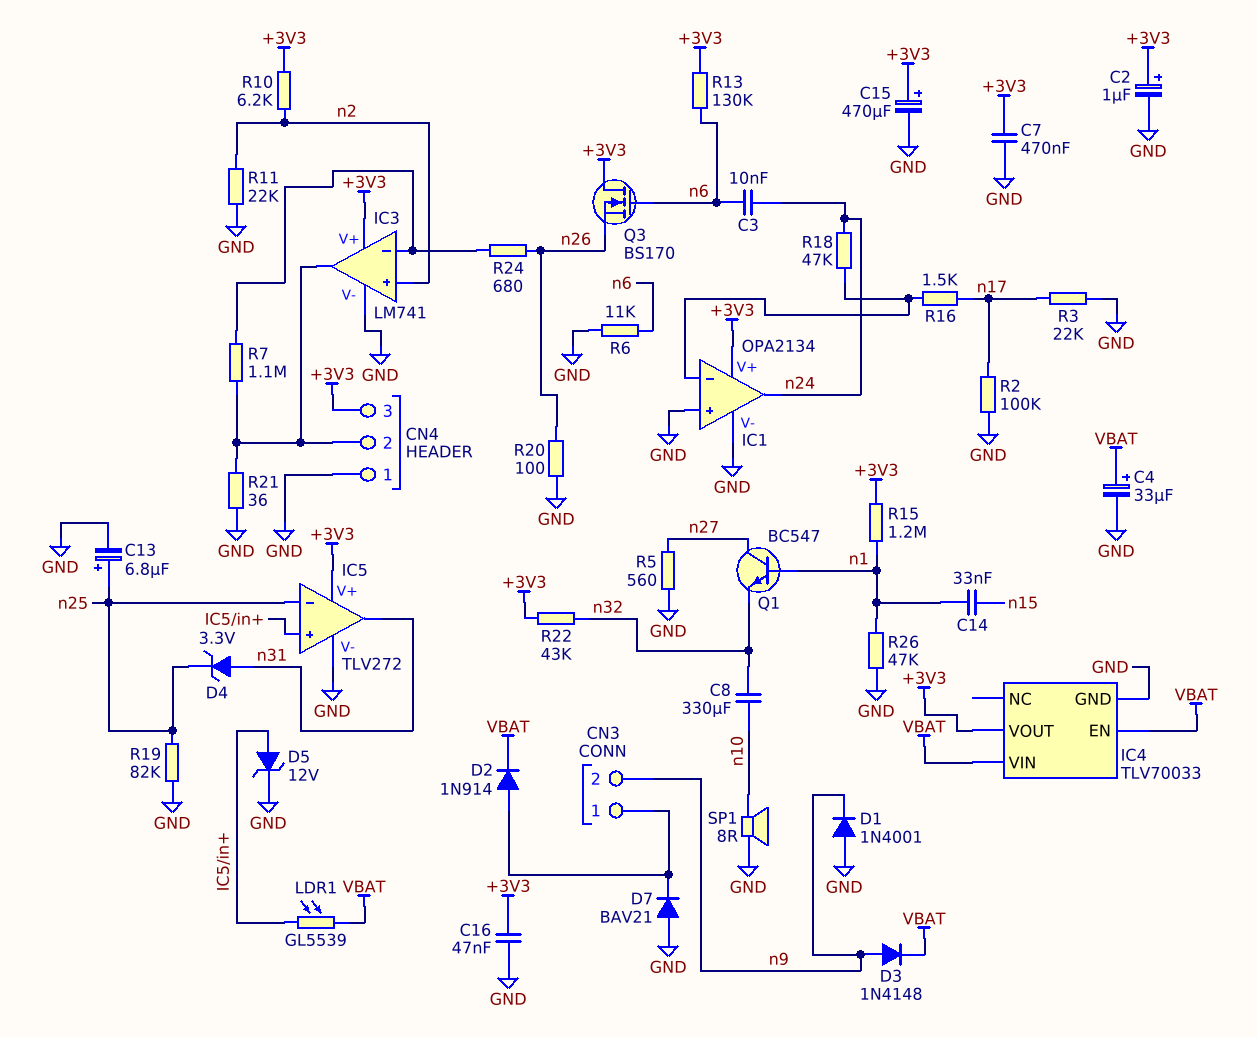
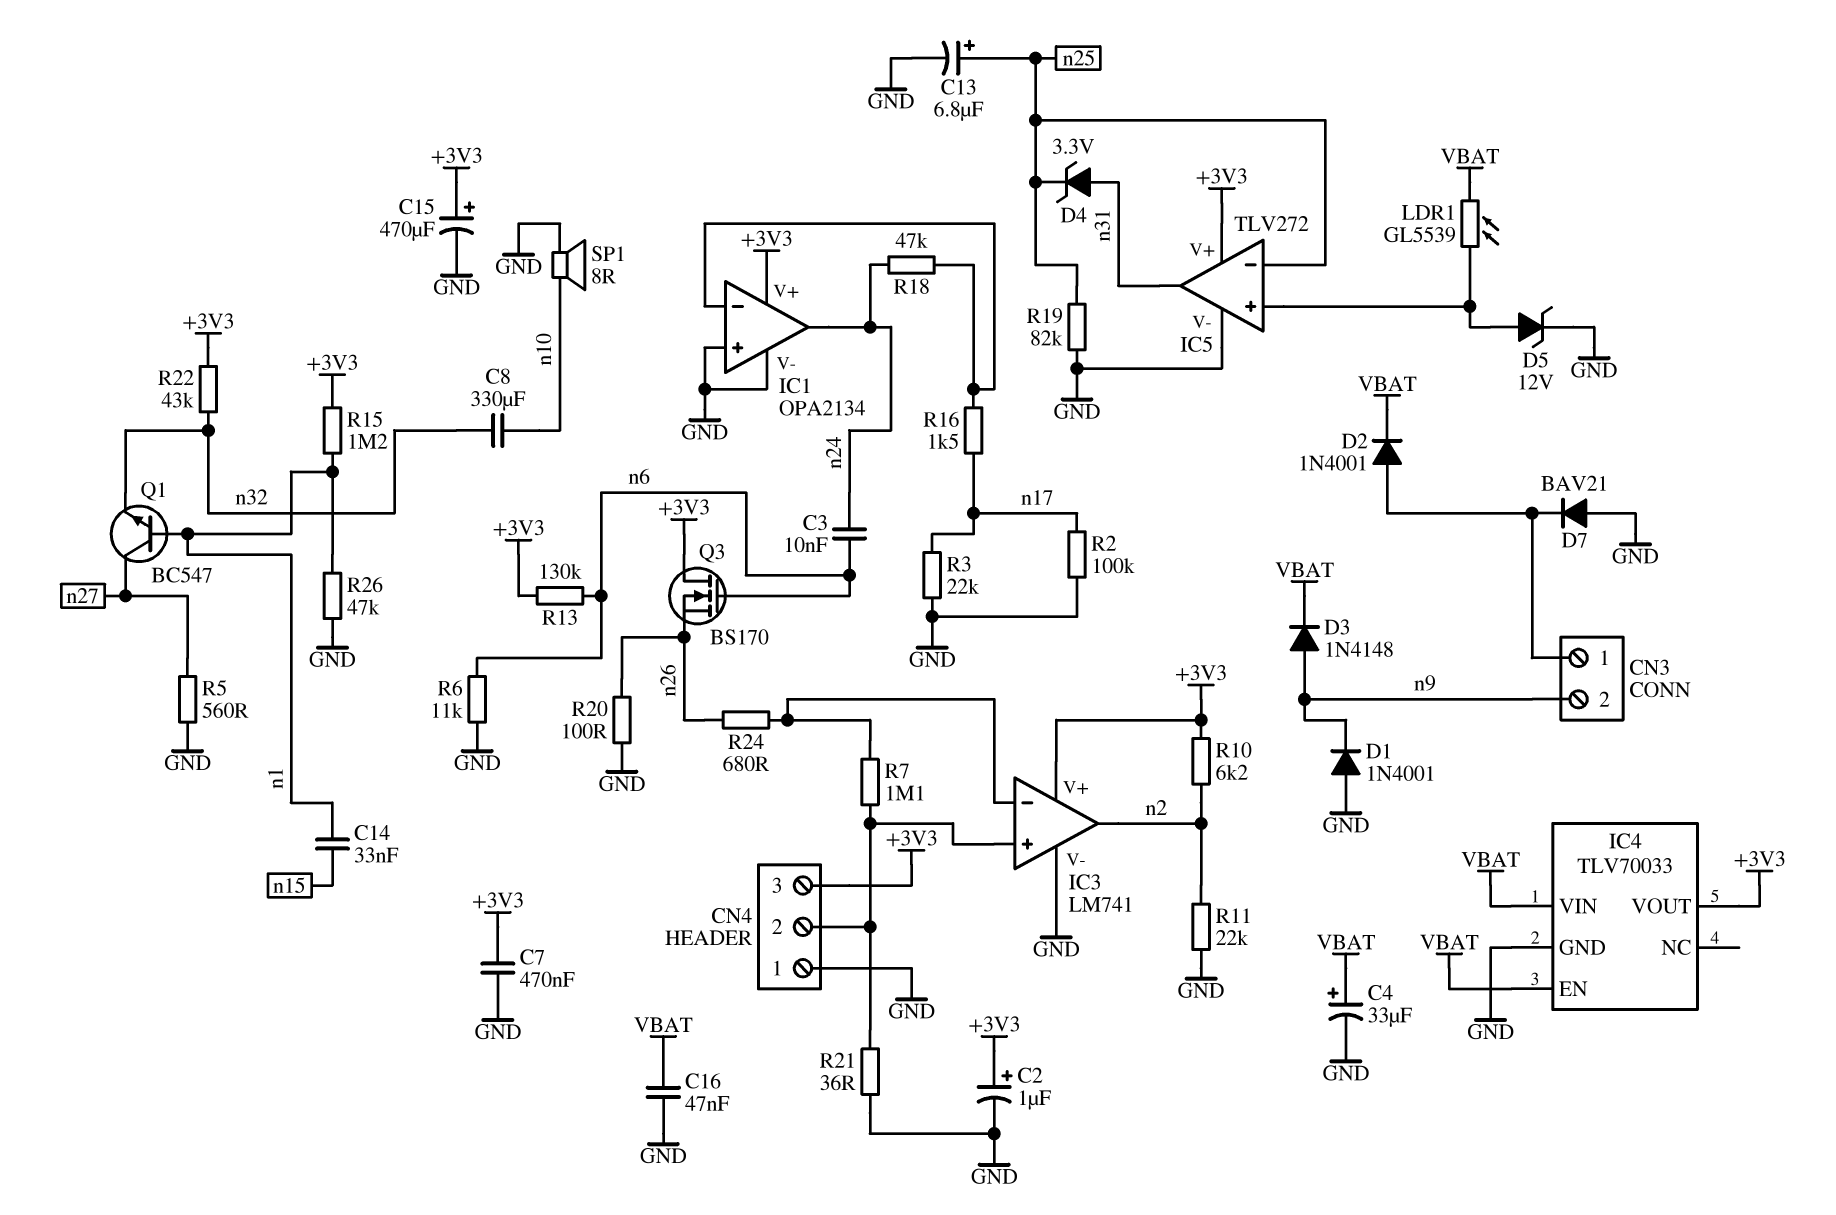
C16: 47nF (+3V3, GND) -> 47nF (GND, VBAT)
D2: diode 1N914 (A CN3/1, K VBAT) -> diode 1N4001 (A CN3/1, K VBAT)
IC3 pin in+: n2 -> CN4/2
IC3 pin out: CN4/2 -> n2

